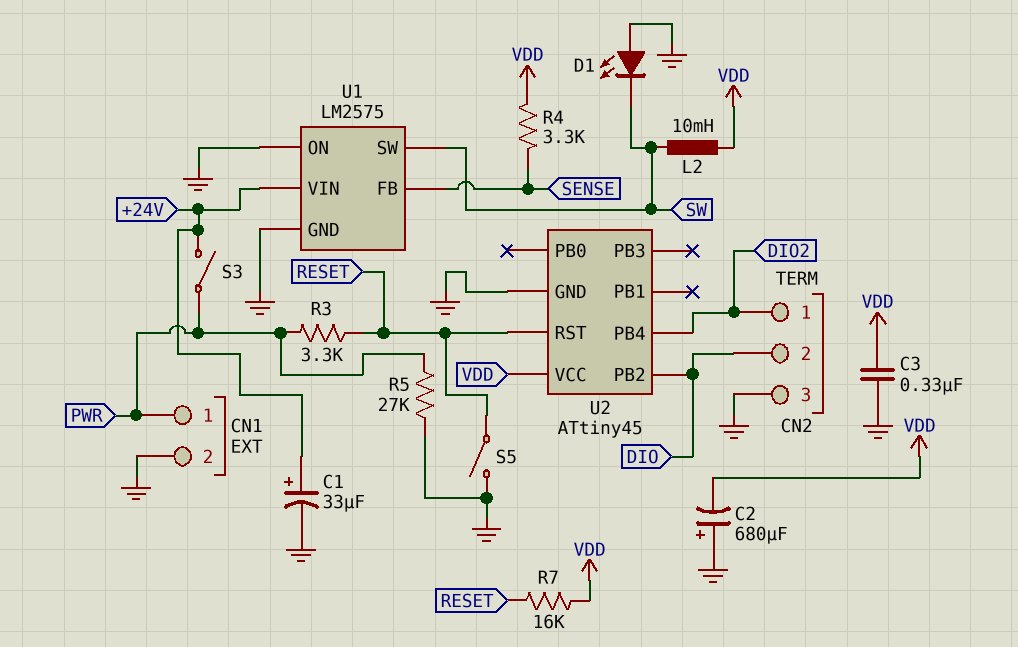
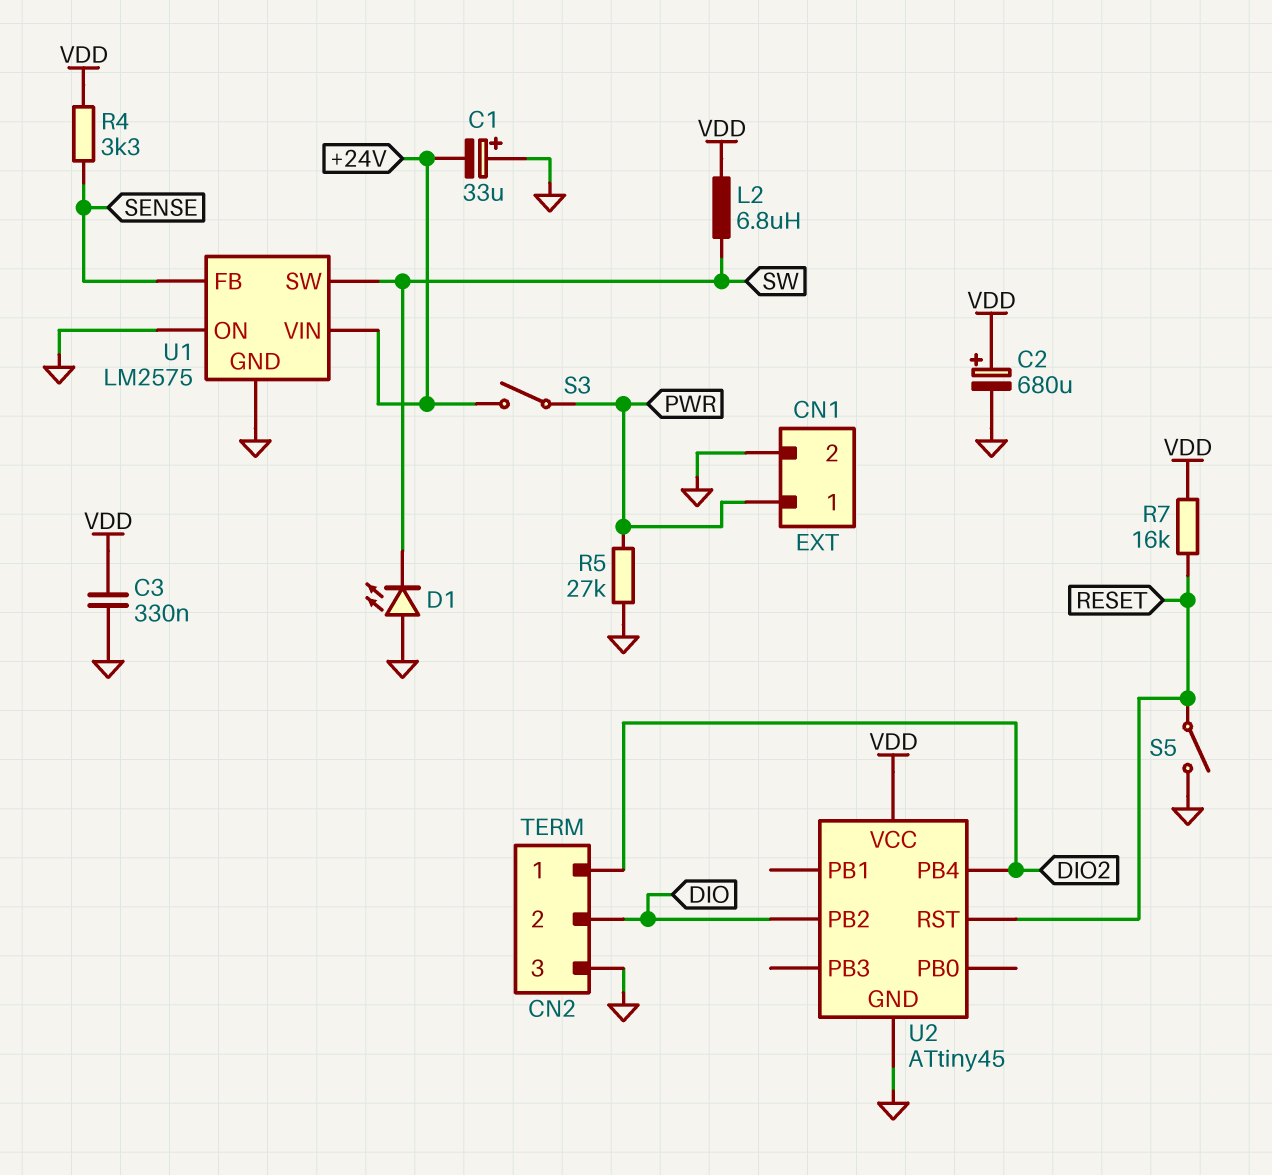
C1: 33uF (plus +24V, minus GND) -> 33uF (plus GND, minus +24V)
C2: 680uF (plus GND, minus VDD) -> 680uF (plus VDD, minus GND)
L2: 10mH (SW, VDD) -> 6.8uH (SW, VDD)
R3: 3.3k (PWR, RESET) -> none

